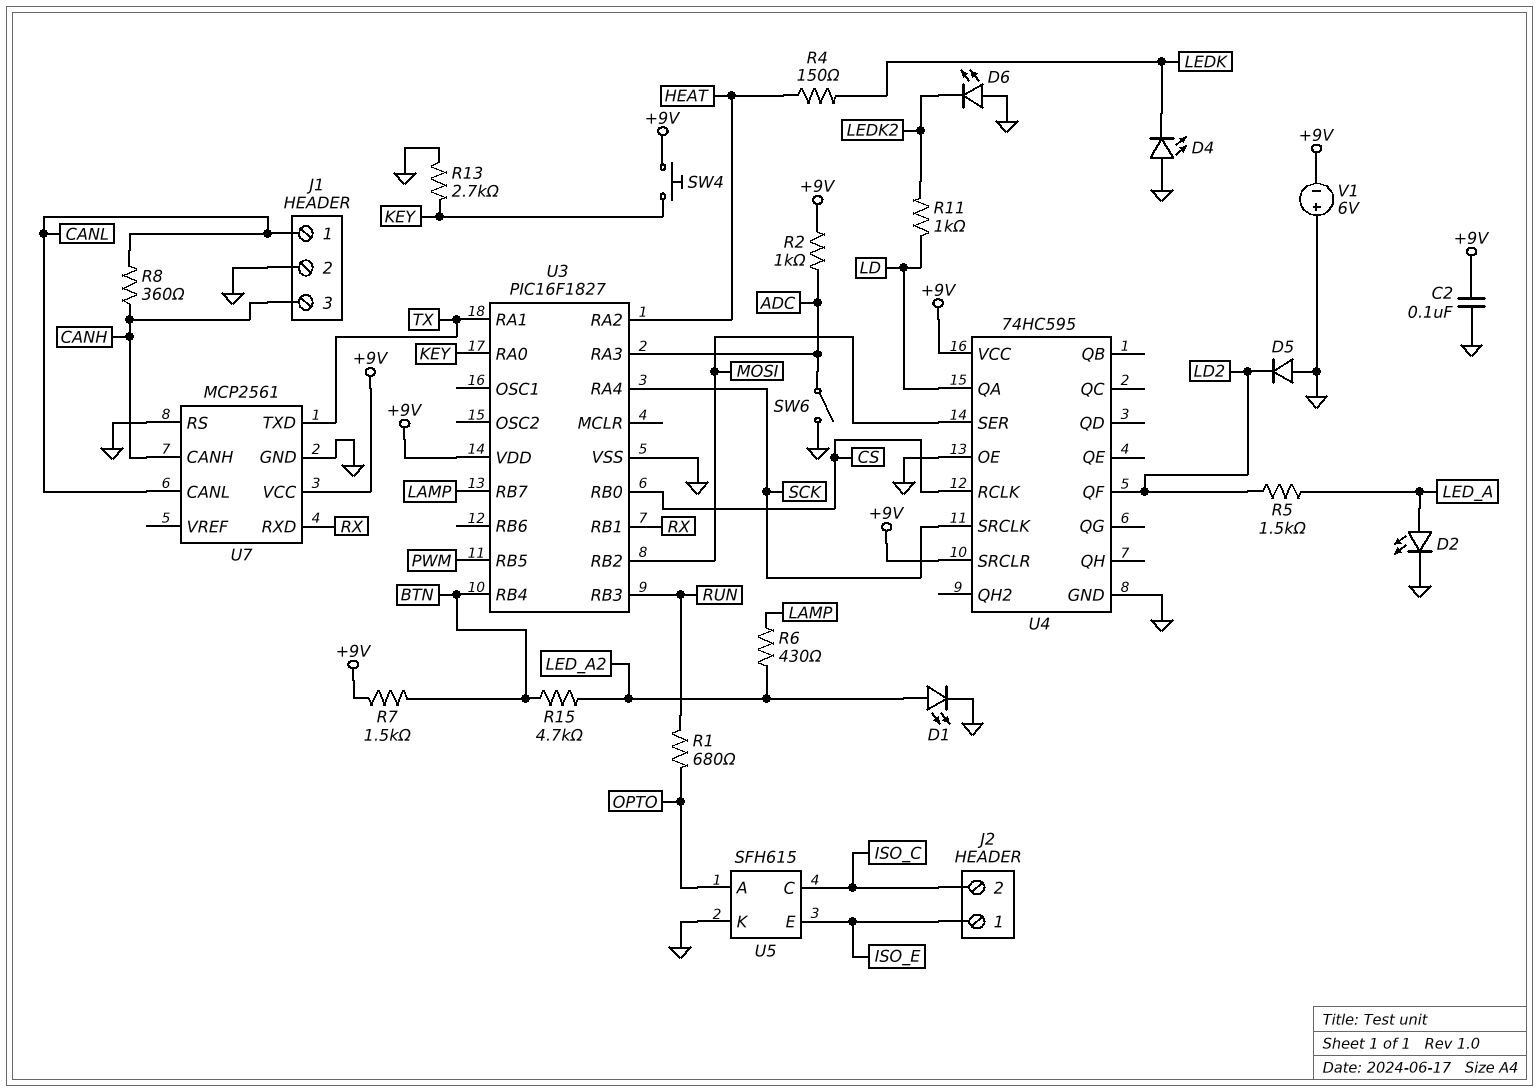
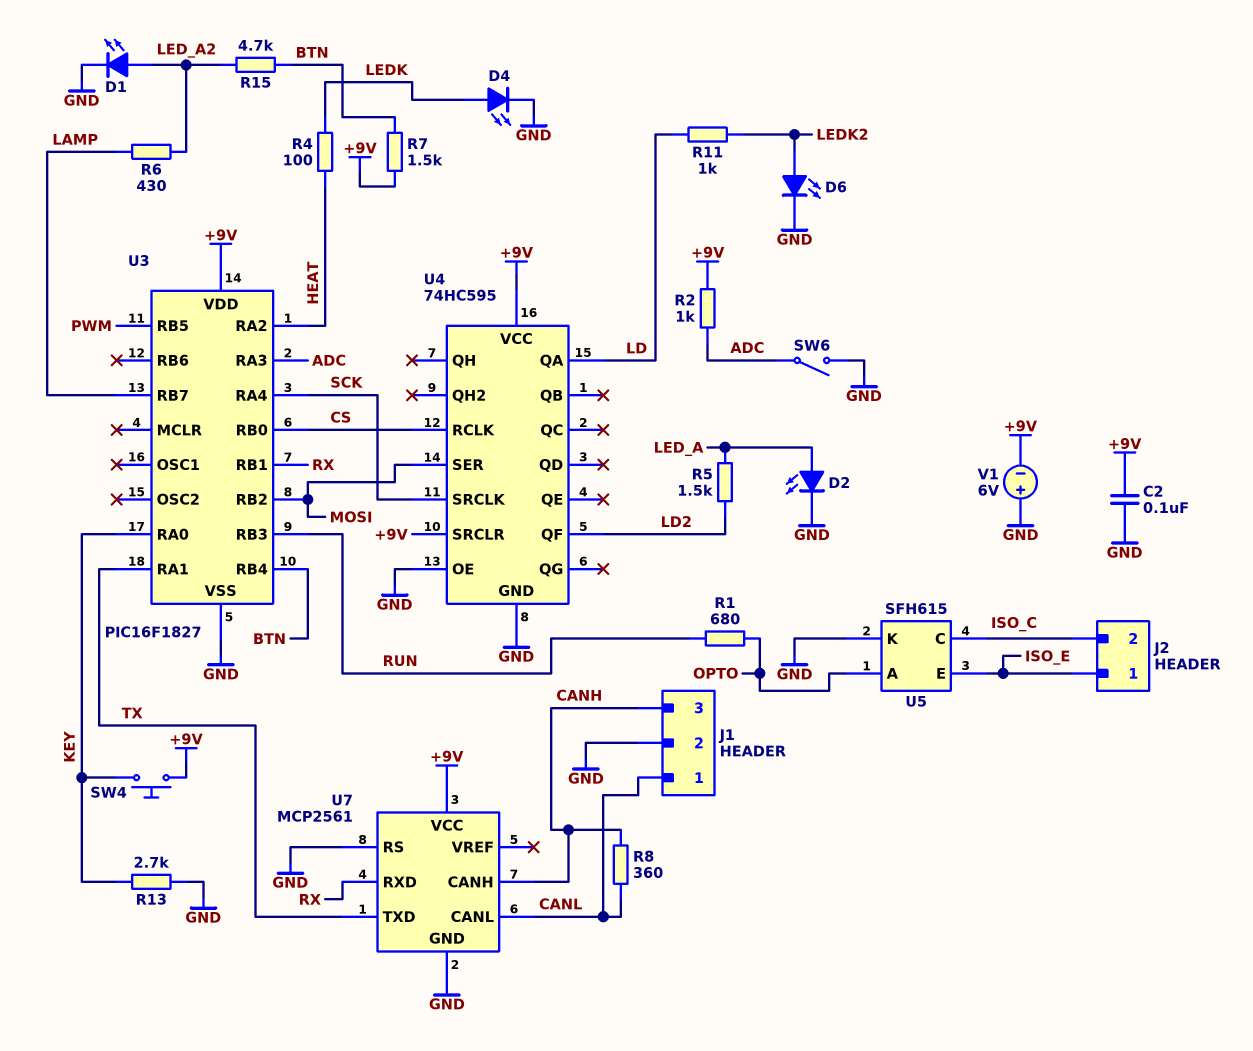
D4: LED (A GND, K LEDK) -> LED (A LEDK, K GND)
D5: diode (A GND, K LD2) -> none
D6: LED (A GND, K LEDK2) -> LED (A LEDK2, K GND)
R4: 150 (HEAT, LEDK) -> 100 (HEAT, LEDK)

